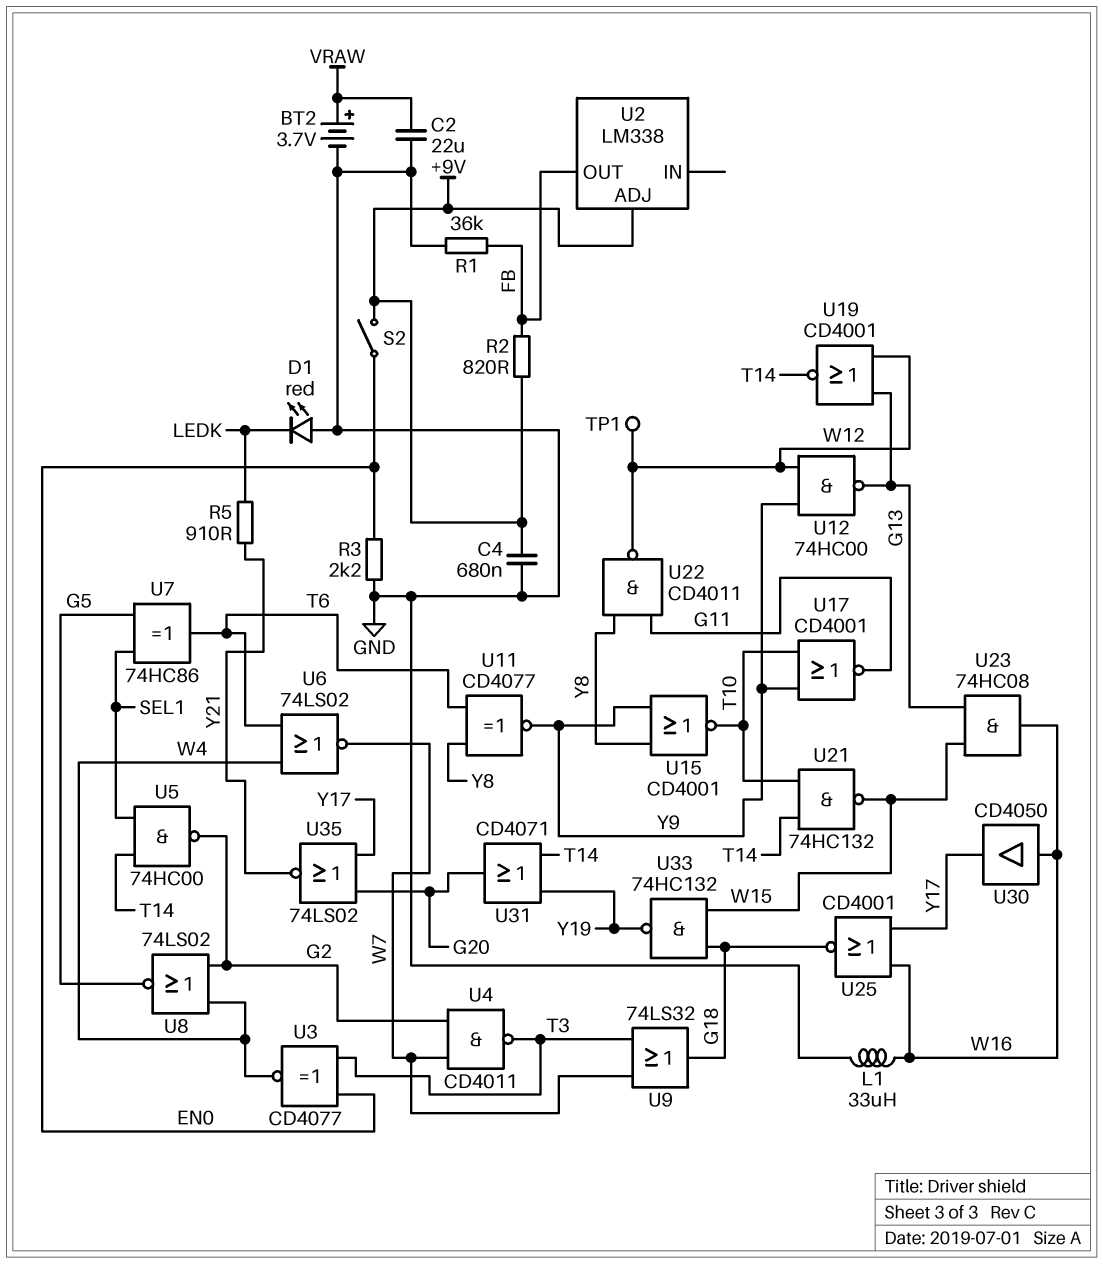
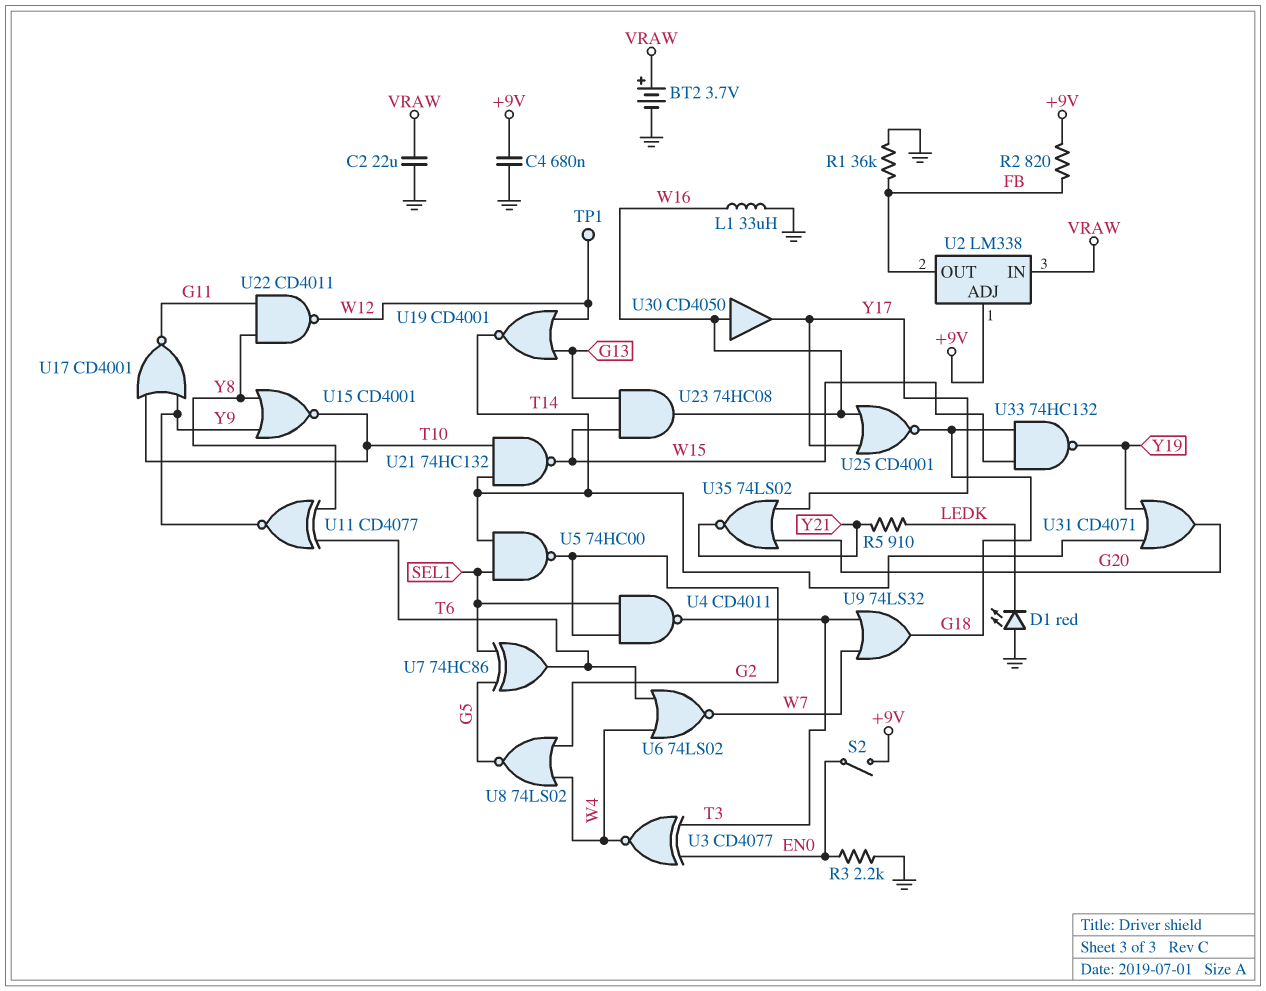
U2 pin IN: none -> VRAW
U4: NAND CD4011 (in G2, in W7, out T3) -> NAND CD4011 (in G2, in SEL1, out T3)
U12: NAND 74HC00 (in W12, in Y9, out G13) -> none

